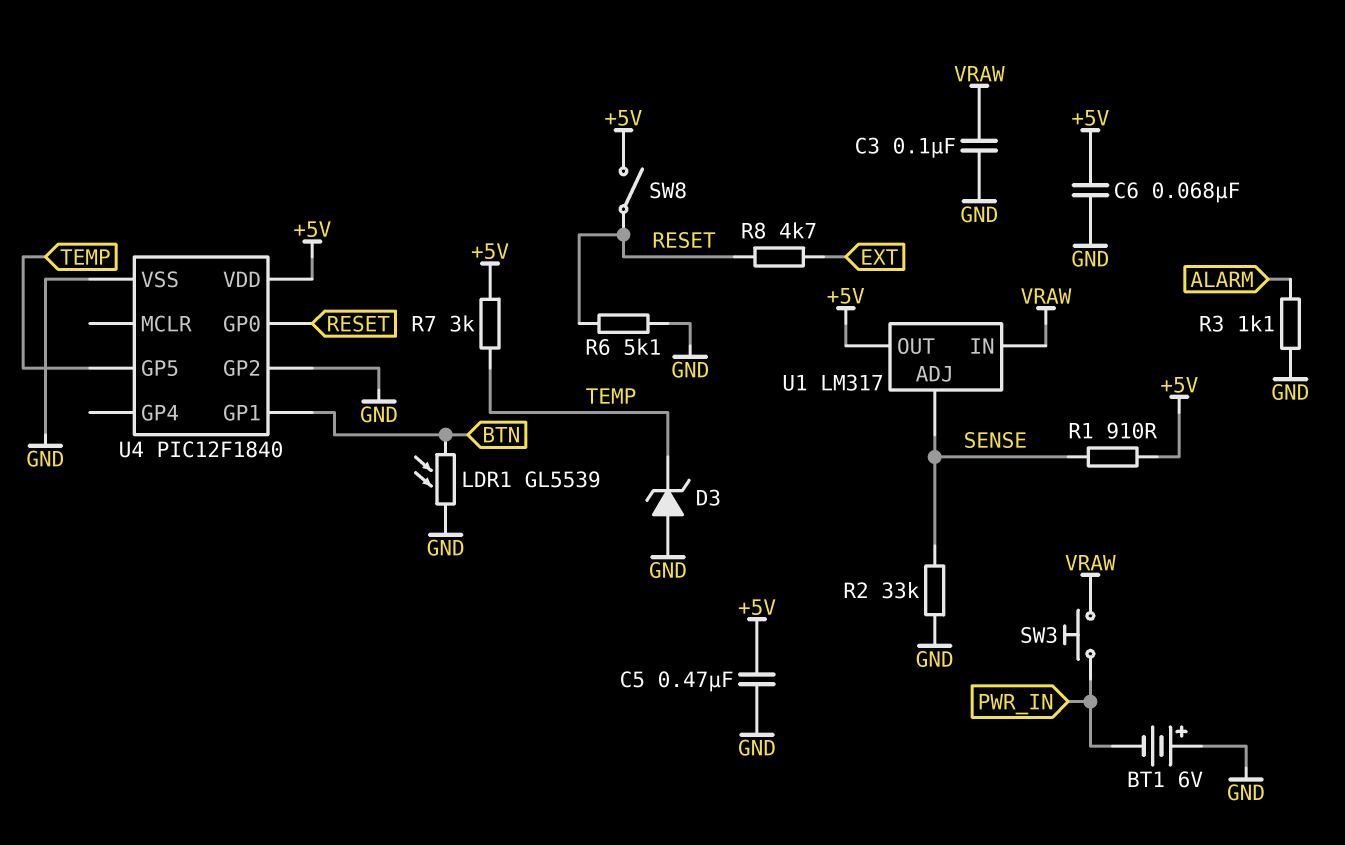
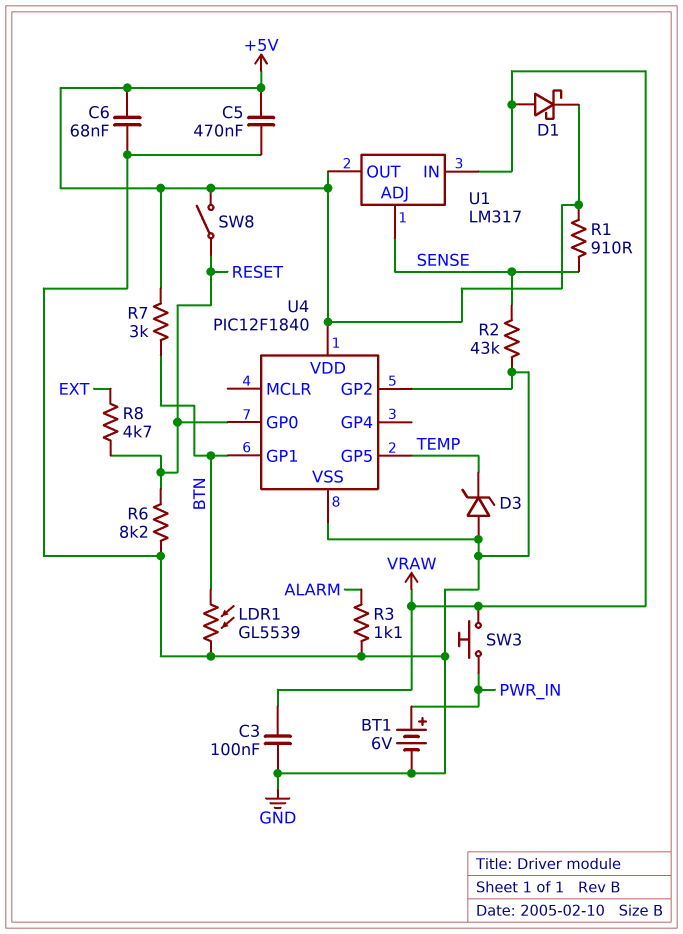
BT1: 6V (plus GND, minus PWR_IN) -> 6V (plus PWR_IN, minus GND)
D1: none -> schottky (A VRAW, K +5V)
R2: 33k (GND, SENSE) -> 43k (GND, SENSE)
R6: 5.1k (GND, RESET) -> 8.2k (GND, RESET)
R7: 3k (+5V, TEMP) -> 3k (+5V, BTN)

